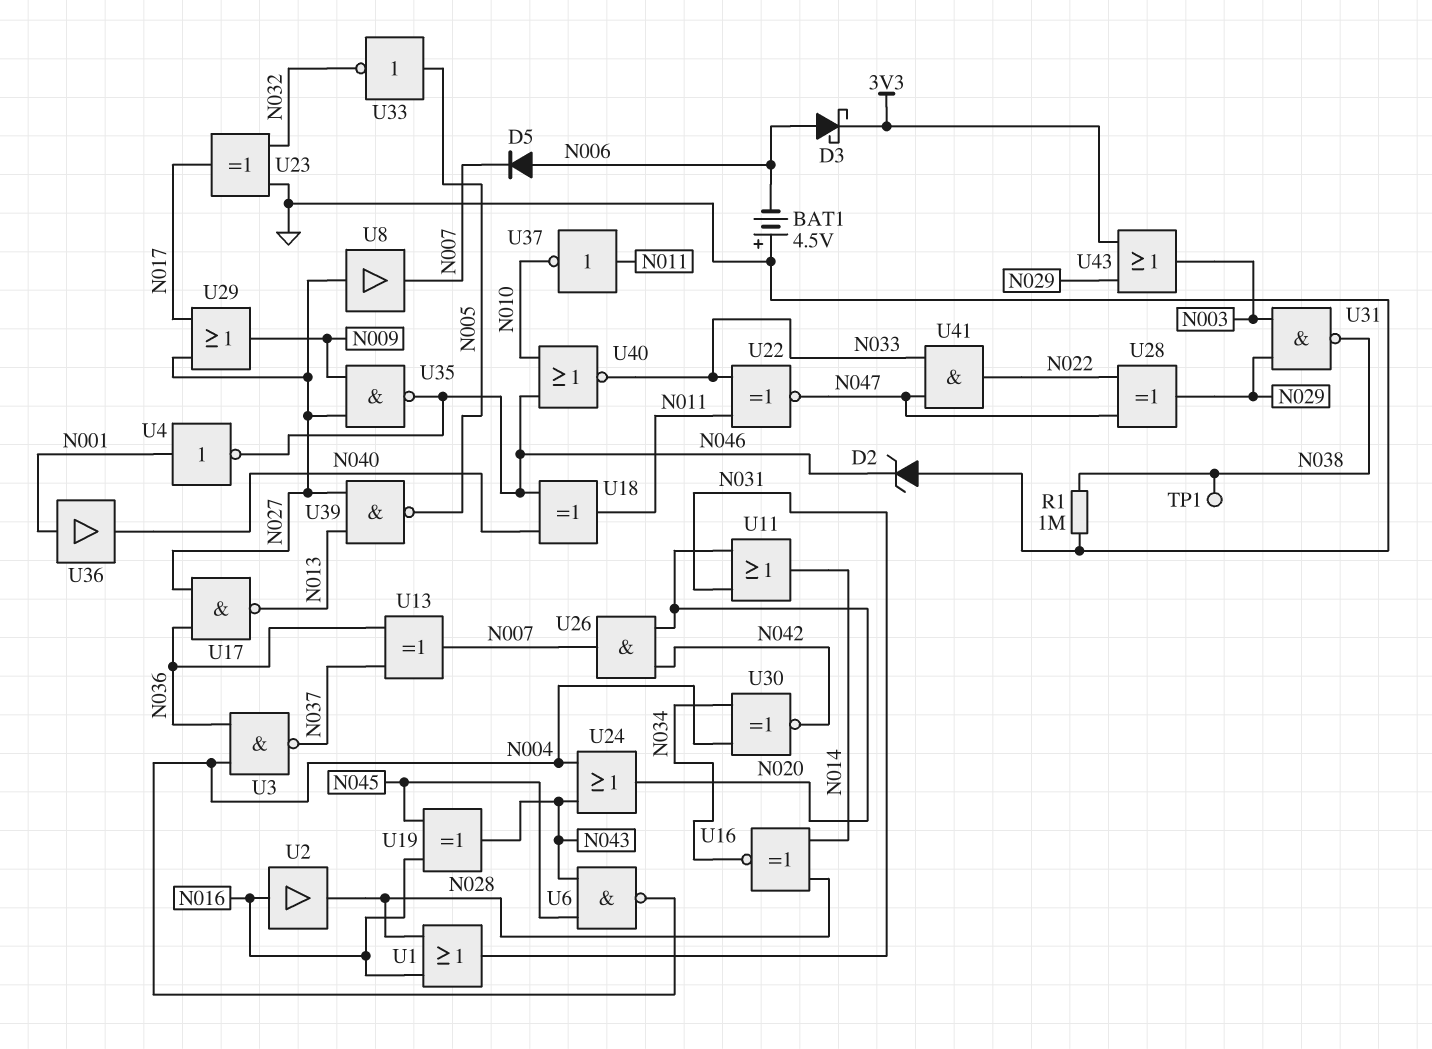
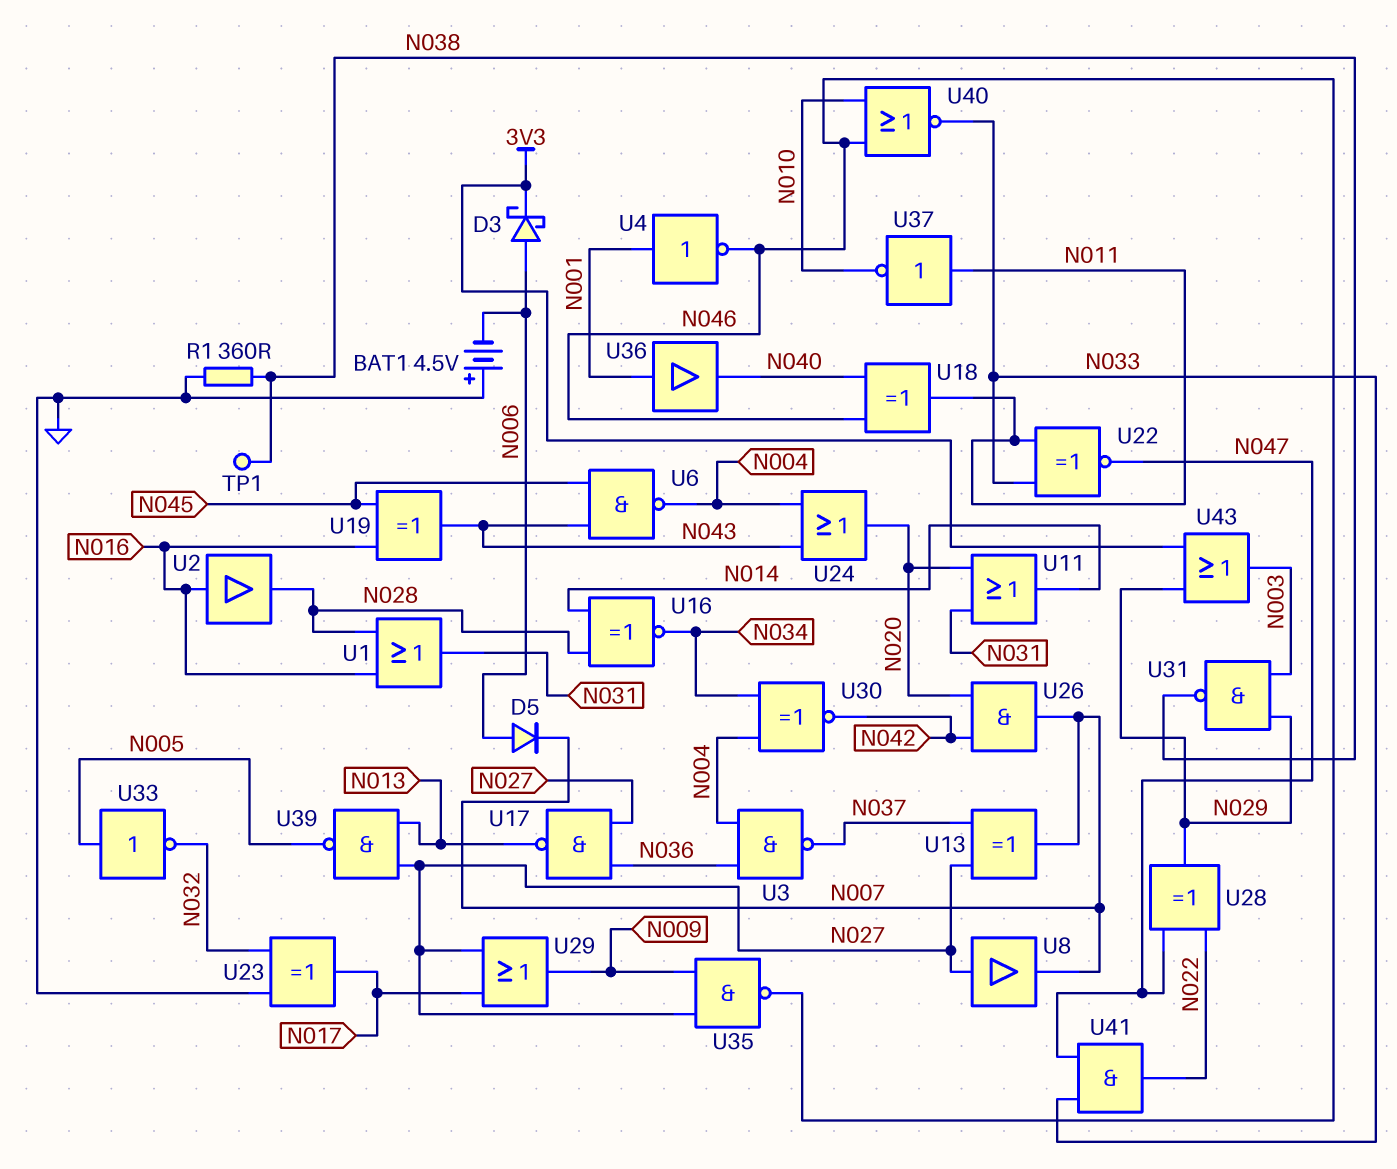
D2: zener (A GND, K N046) -> none
R1: 1M (GND, N038) -> 360 (GND, N038)
U13: XOR (in N036, in N037, out N007) -> XOR (in N027, in N037, out N007)

